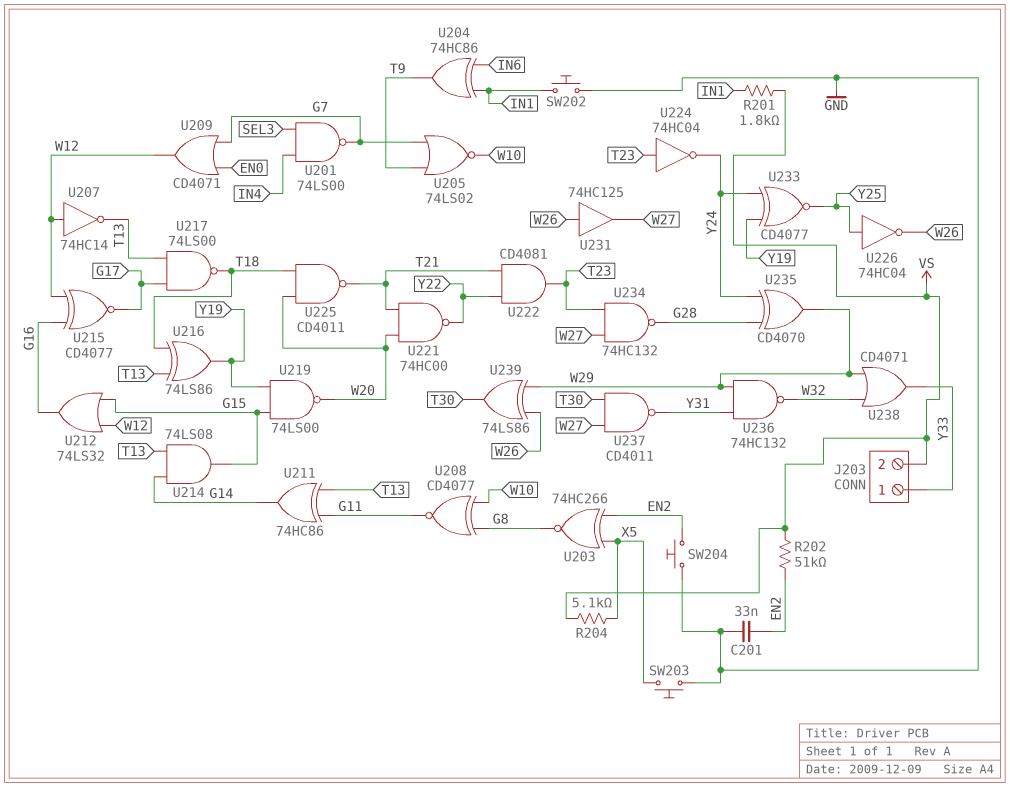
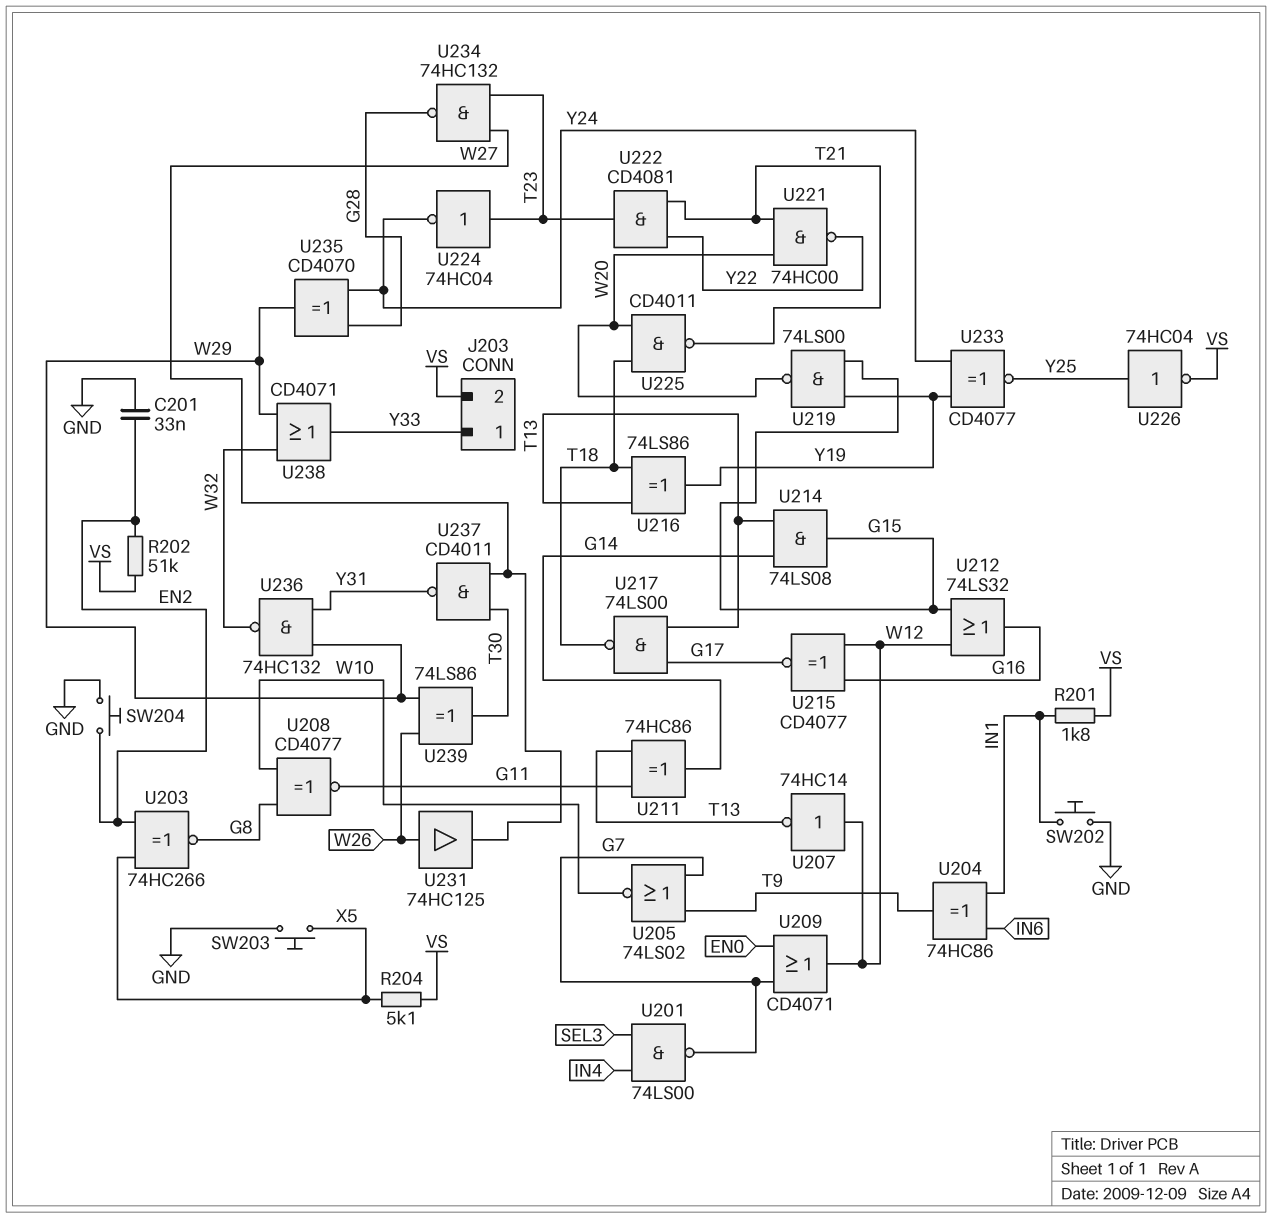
U226: NOT 74HC04 (in Y25, out W26) -> NOT 74HC04 (in Y25, out VS)

